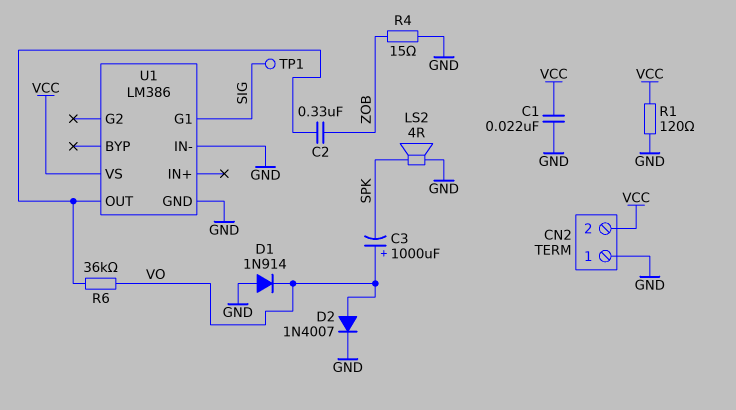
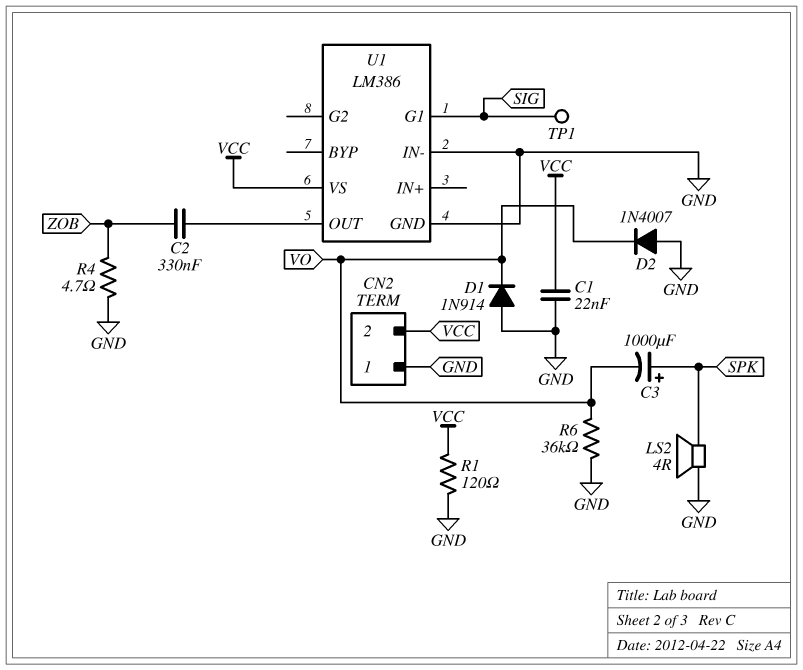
C3: 1000uF (plus VO, minus SPK) -> 1000uF (plus SPK, minus VO)
D2: diode 1N4007 (A VO, K GND) -> diode 1N4007 (A GND, K VO)
R4: 15 (GND, ZOB) -> 4.7 (GND, ZOB)
R6: 36k (U1/OUT, VO) -> 36k (GND, VO)

